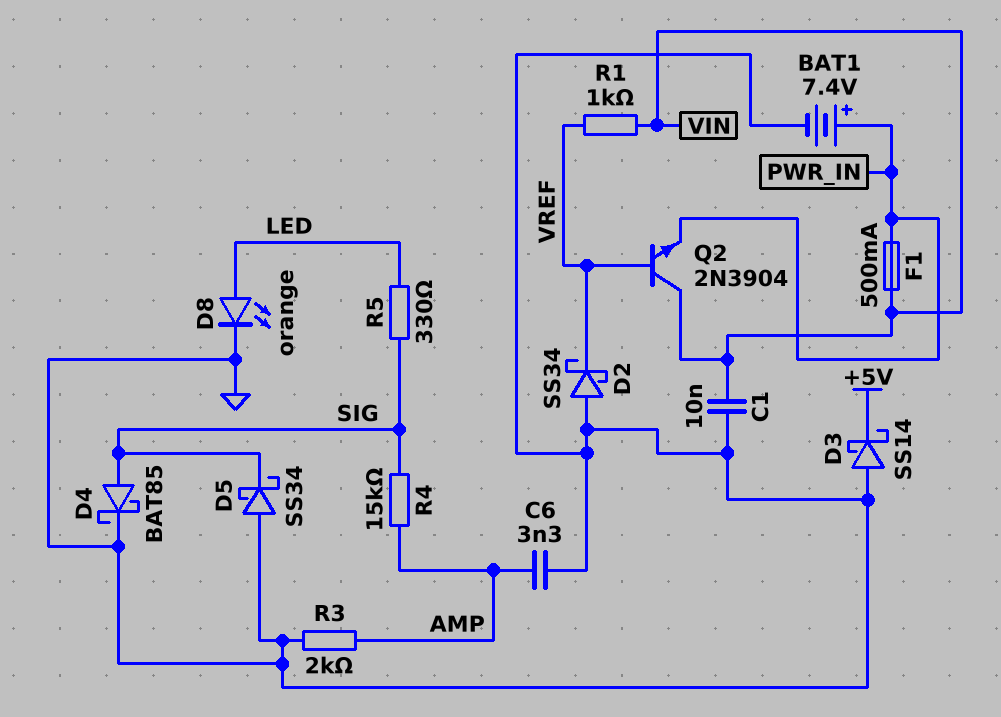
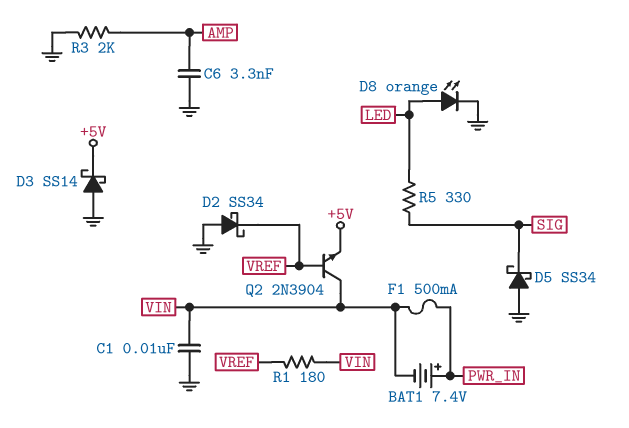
BAT1: 7.4V (plus PWR_IN, minus GND) -> 7.4V (plus PWR_IN, minus VIN)
D4: schottky BAT85 (A SIG, K GND) -> none
Q2: NPN 2N3904 (B VREF, C VIN, E PWR_IN) -> NPN 2N3904 (B VREF, C VIN, E +5V)
R1: 1k (VIN, VREF) -> 180 (VIN, VREF)
R4: 15k (AMP, SIG) -> none

